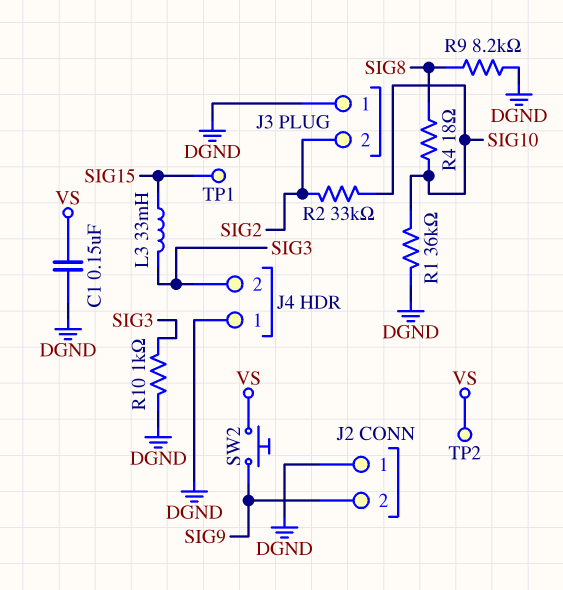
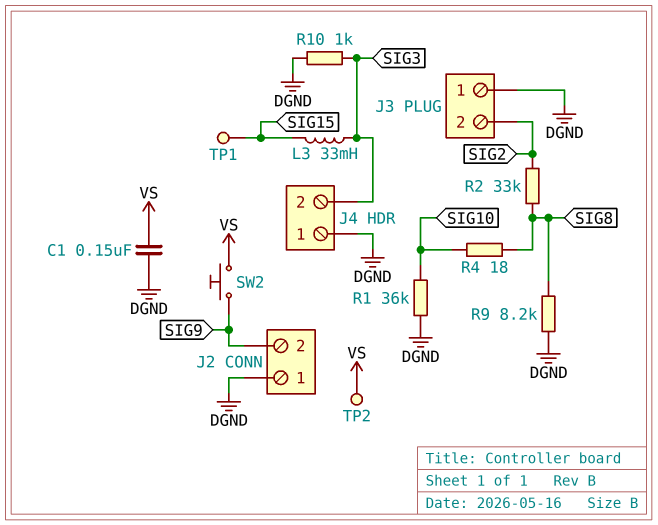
R2: 33k (SIG2, SIG10) -> 33k (SIG2, SIG8)

